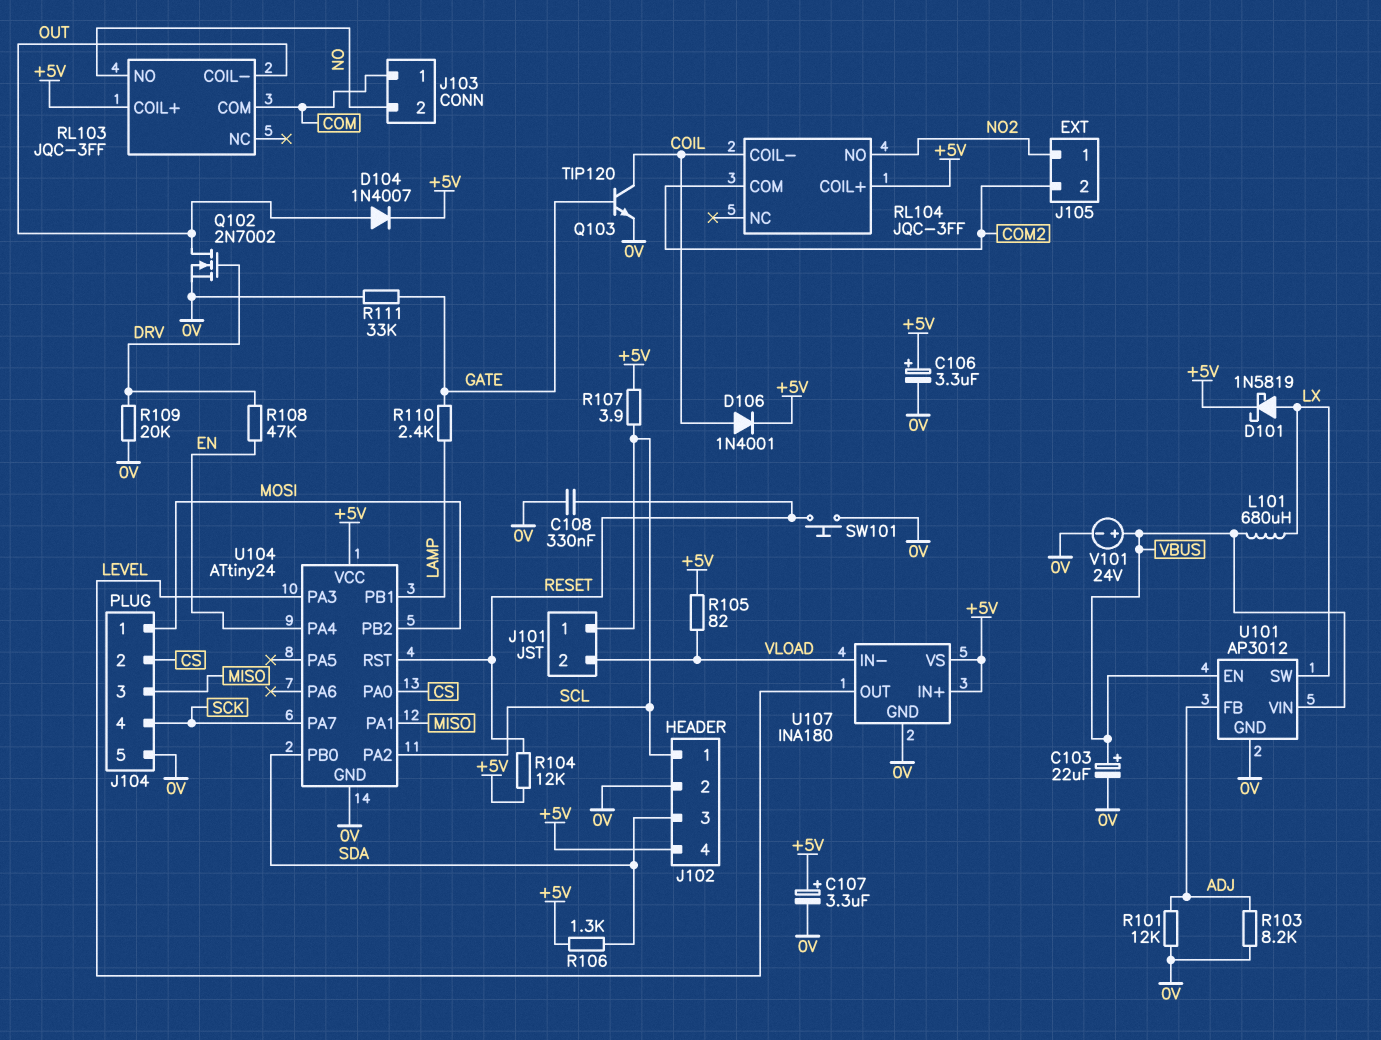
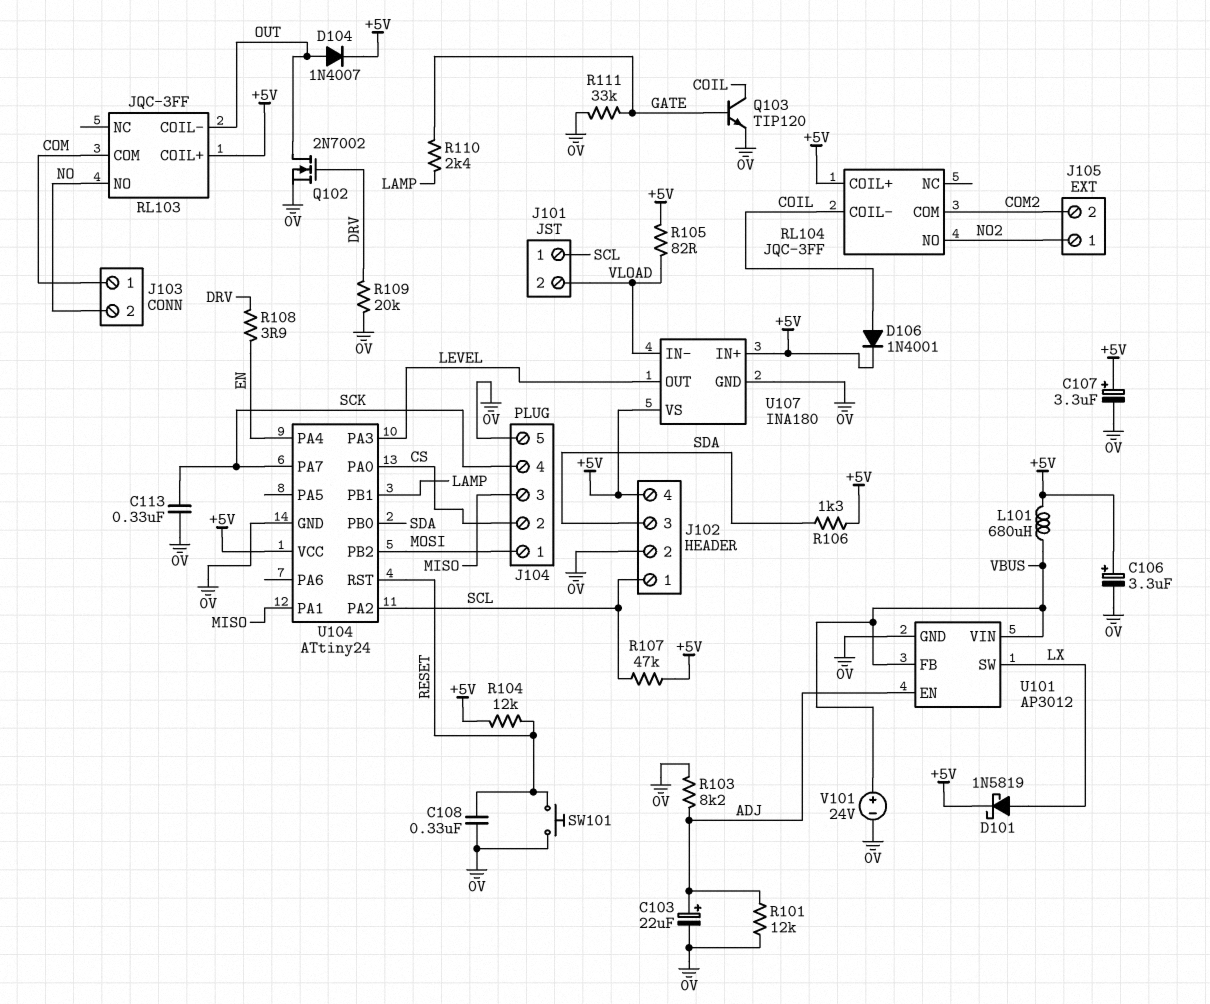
C103: 22uF (plus VBUS, minus 0V) -> 22uF (plus ADJ, minus 0V)
C113: none -> 330nF (0V, SCK)
L101: 680uH (LX, VBUS) -> 680uH (+5V, VBUS)
R107: 3.9 (+5V, SCL) -> 47k (+5V, SCL)
R108: 47k (DRV, EN) -> 3.9 (DRV, EN)
U101 pin EN: VBUS -> ADJ
U101 pin FB: ADJ -> VBUS

